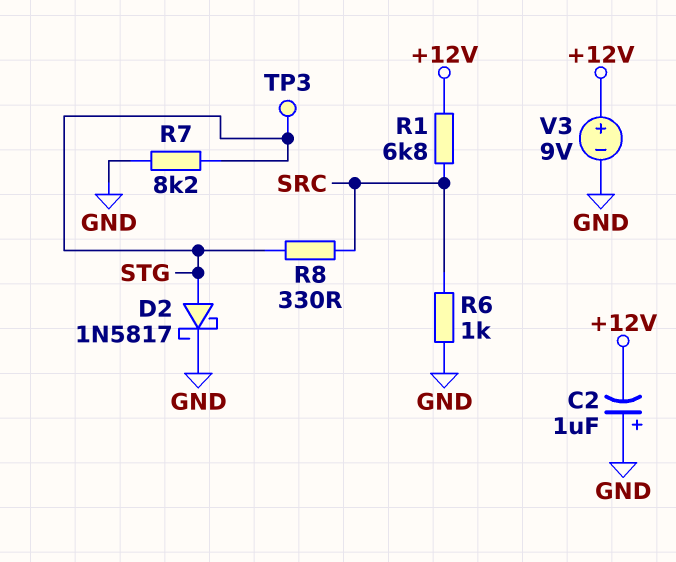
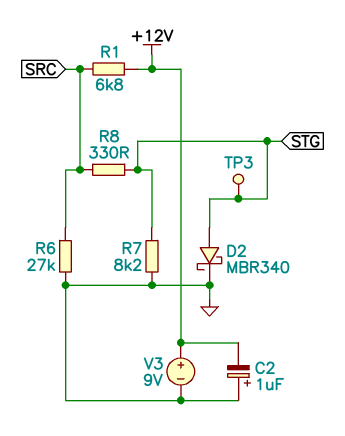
D2: schottky 1N5817 (A STG, K GND) -> schottky MBR340 (A STG, K GND)
R6: 1k (GND, SRC) -> 27k (GND, SRC)

